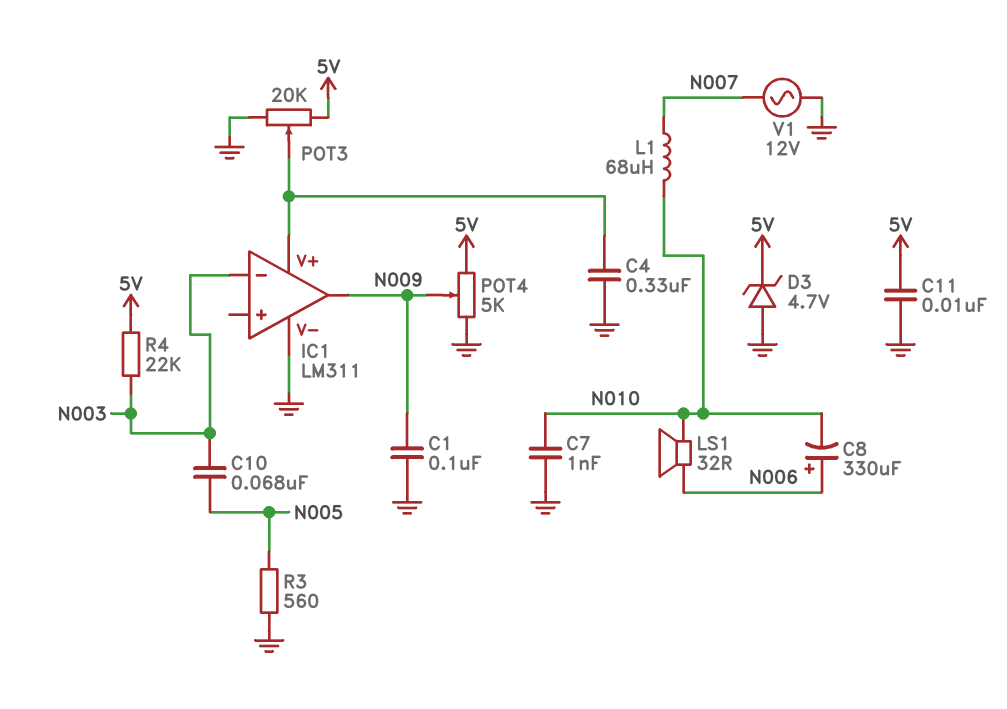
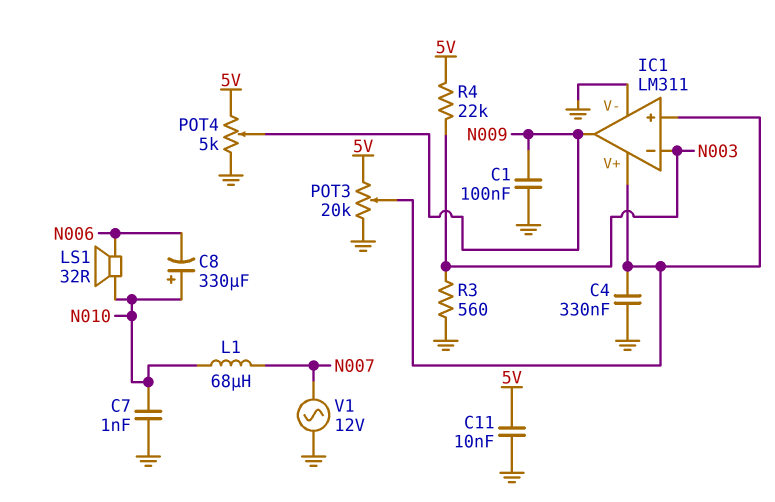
C8: 330uF (plus N006, minus N010) -> 330uF (plus N010, minus N006)
C10: 68nF (N003, N005) -> none
D3: zener 4.7V (A GND, K 5V) -> none
IC1 pin in+: none -> IC1/V+
R3: 560 (GND, N005) -> 560 (GND, N003)

